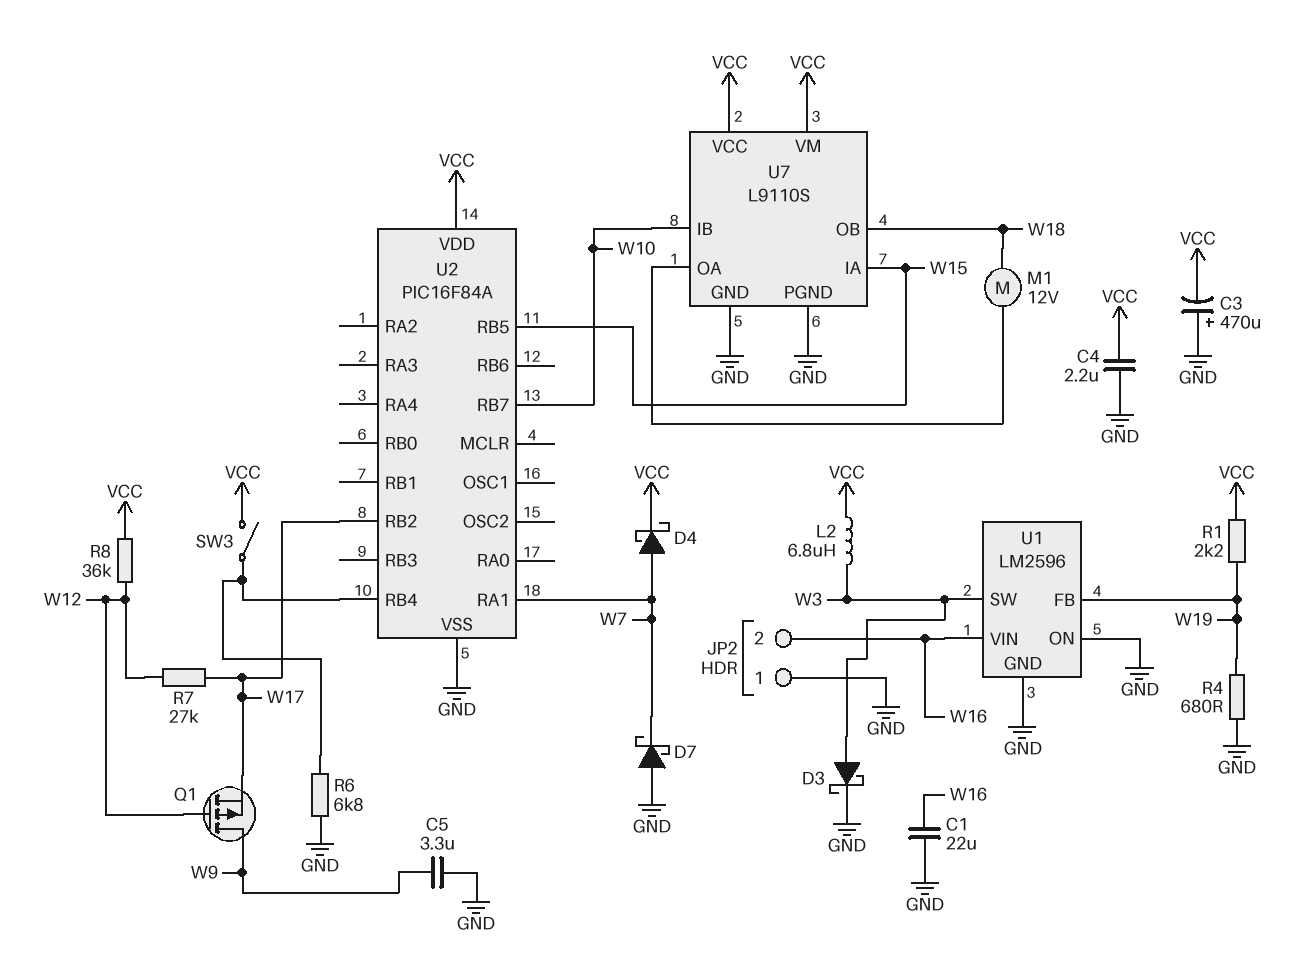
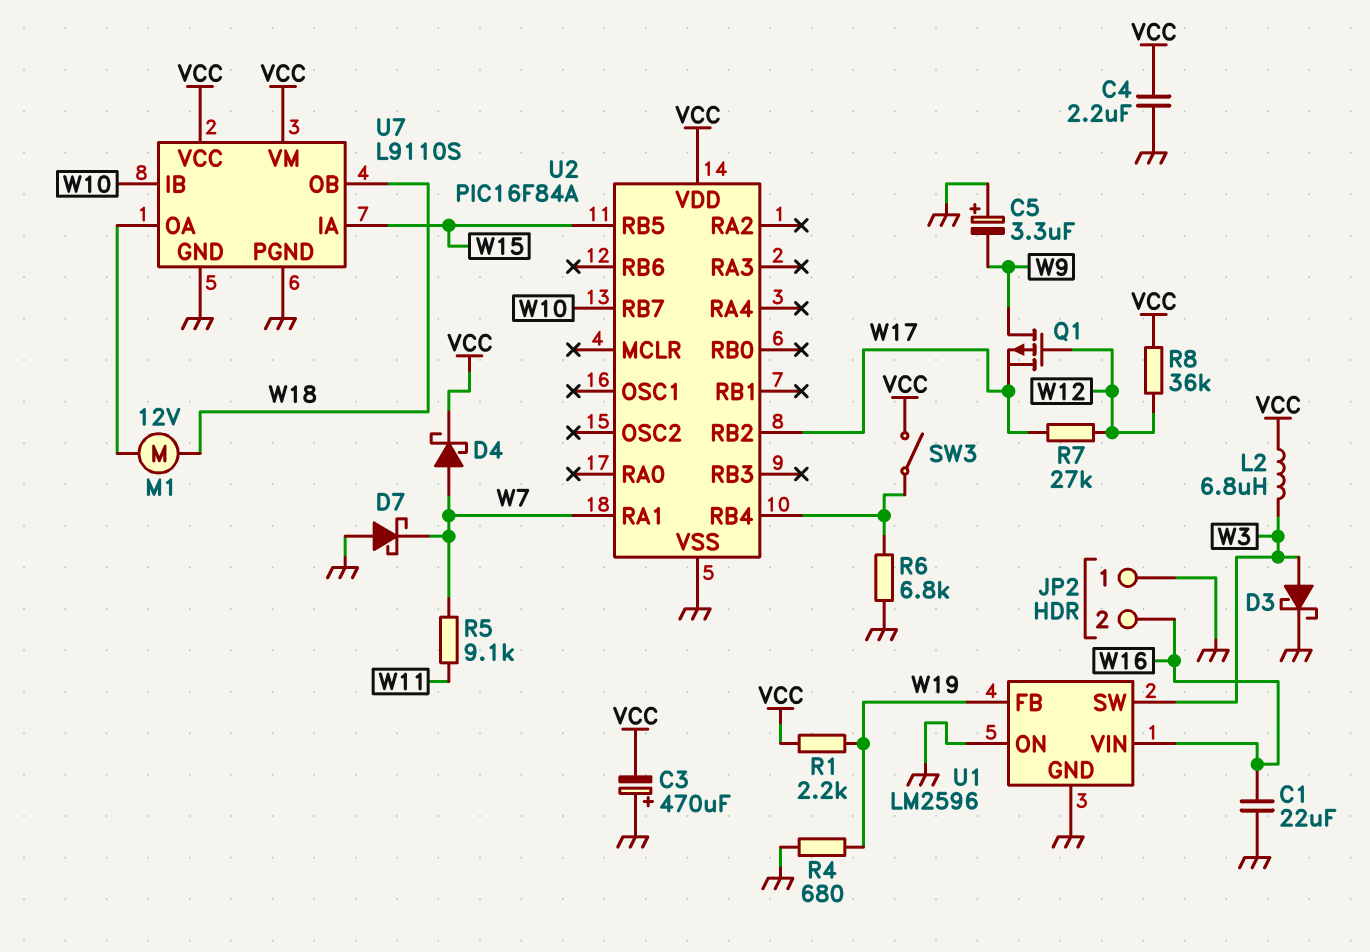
C5: 3.3uF (GND, W9) -> 3.3uF (plus GND, minus W9)
R5: none -> 9.1k (W7, W11)

